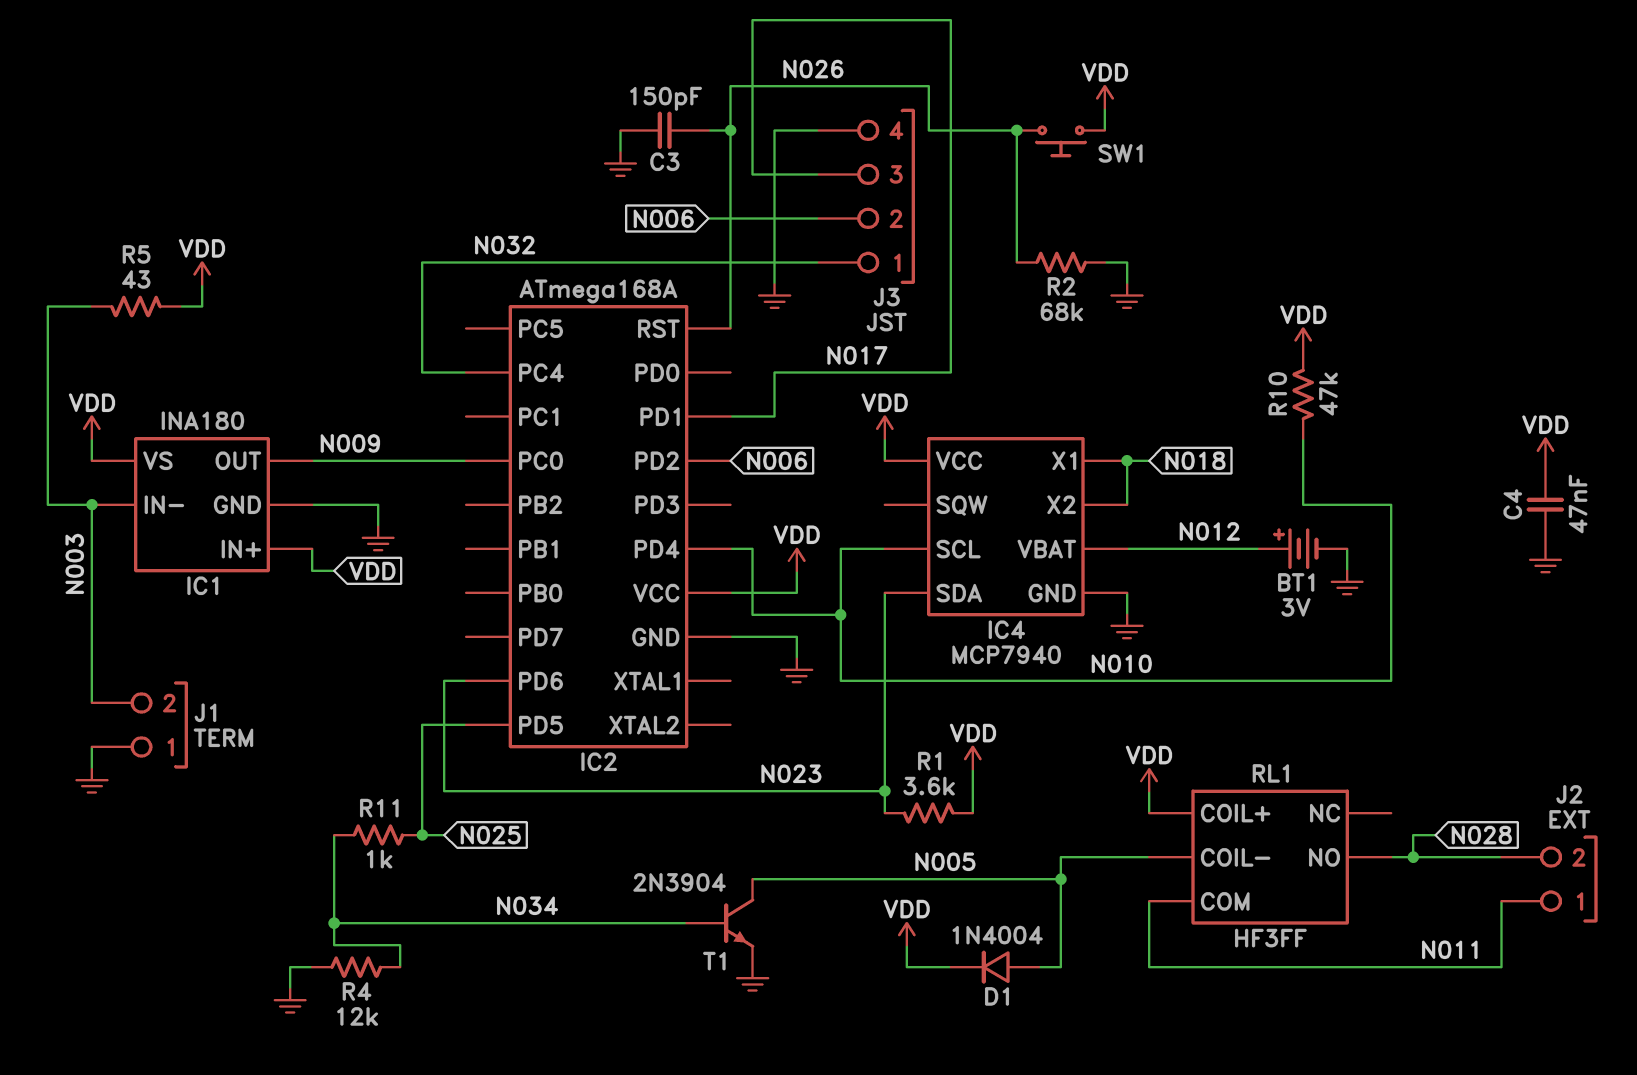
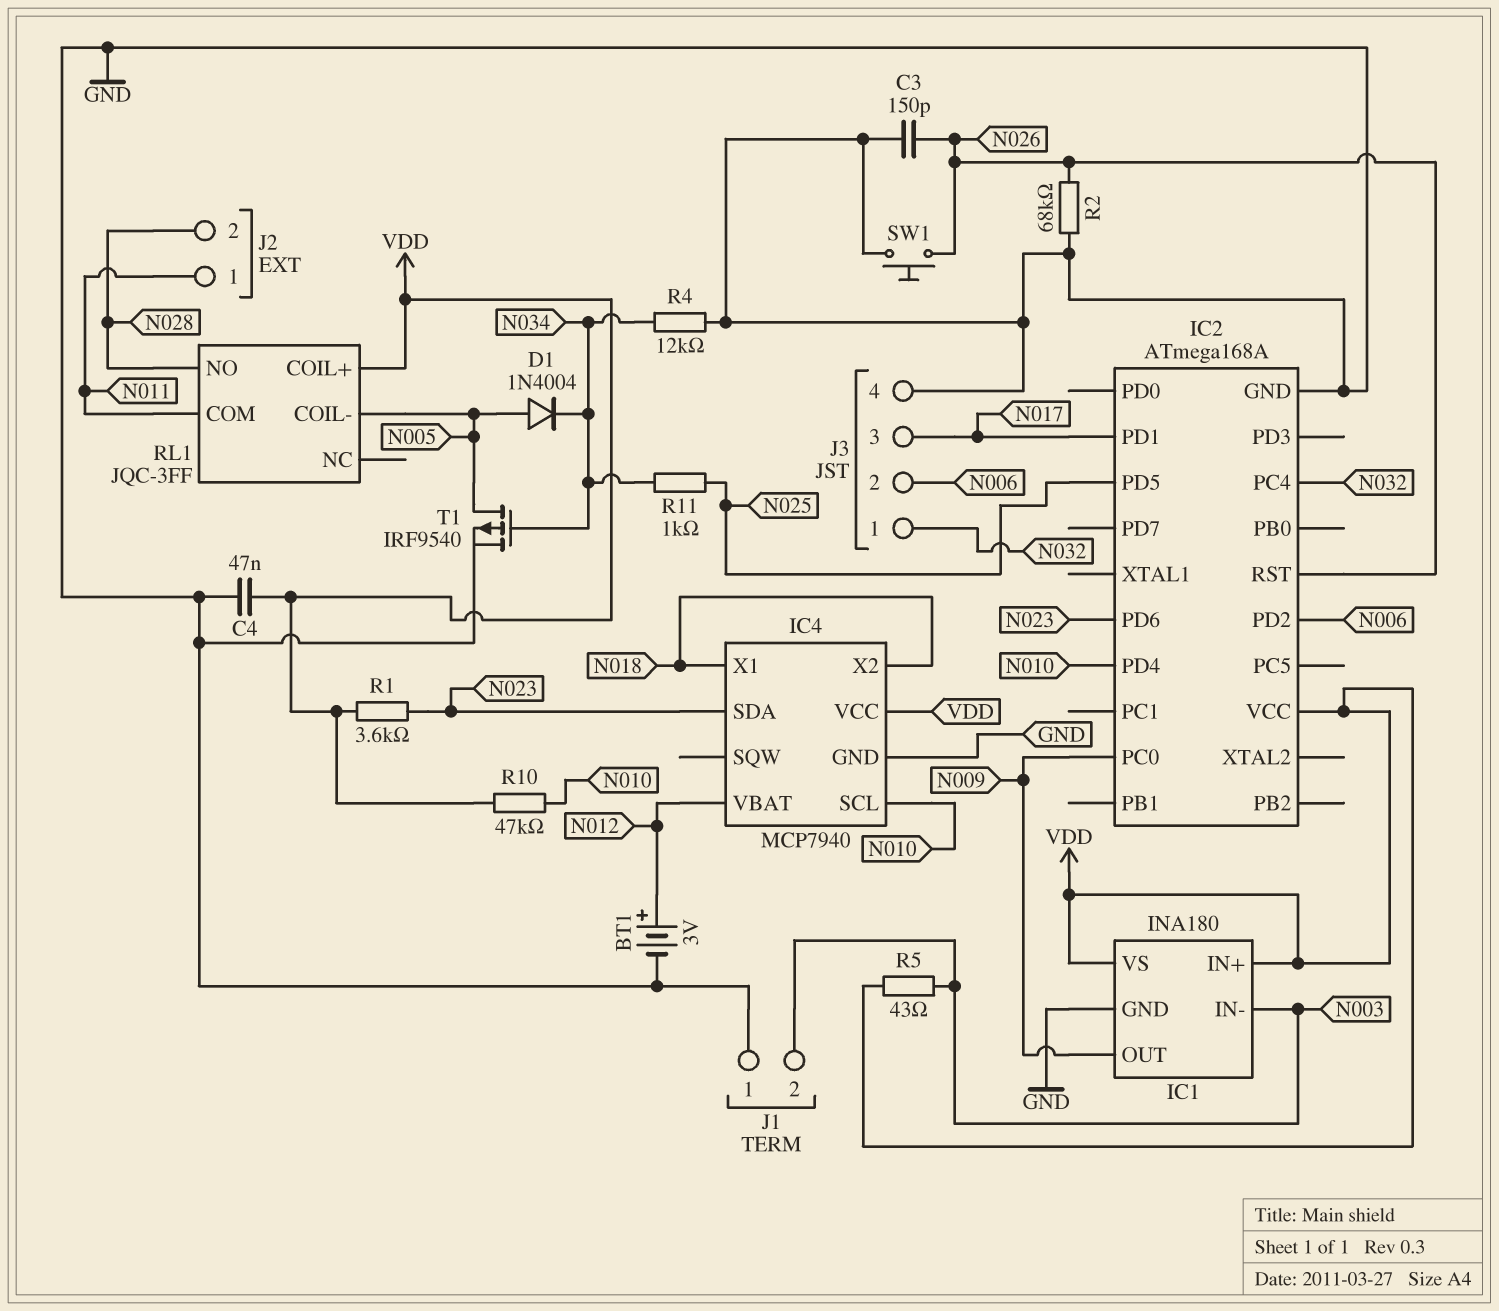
D1: diode 1N4004 (A N005, K VDD) -> diode 1N4004 (A N005, K N034)
RL1: HF3FF -> JQC-3FF
SW1: button (N026, VDD) -> button (GND, N026)
T1: NPN 2N3904 (B N034, C N005, E GND) -> PMOS IRF9540 (G N034, D N005, S GND)

